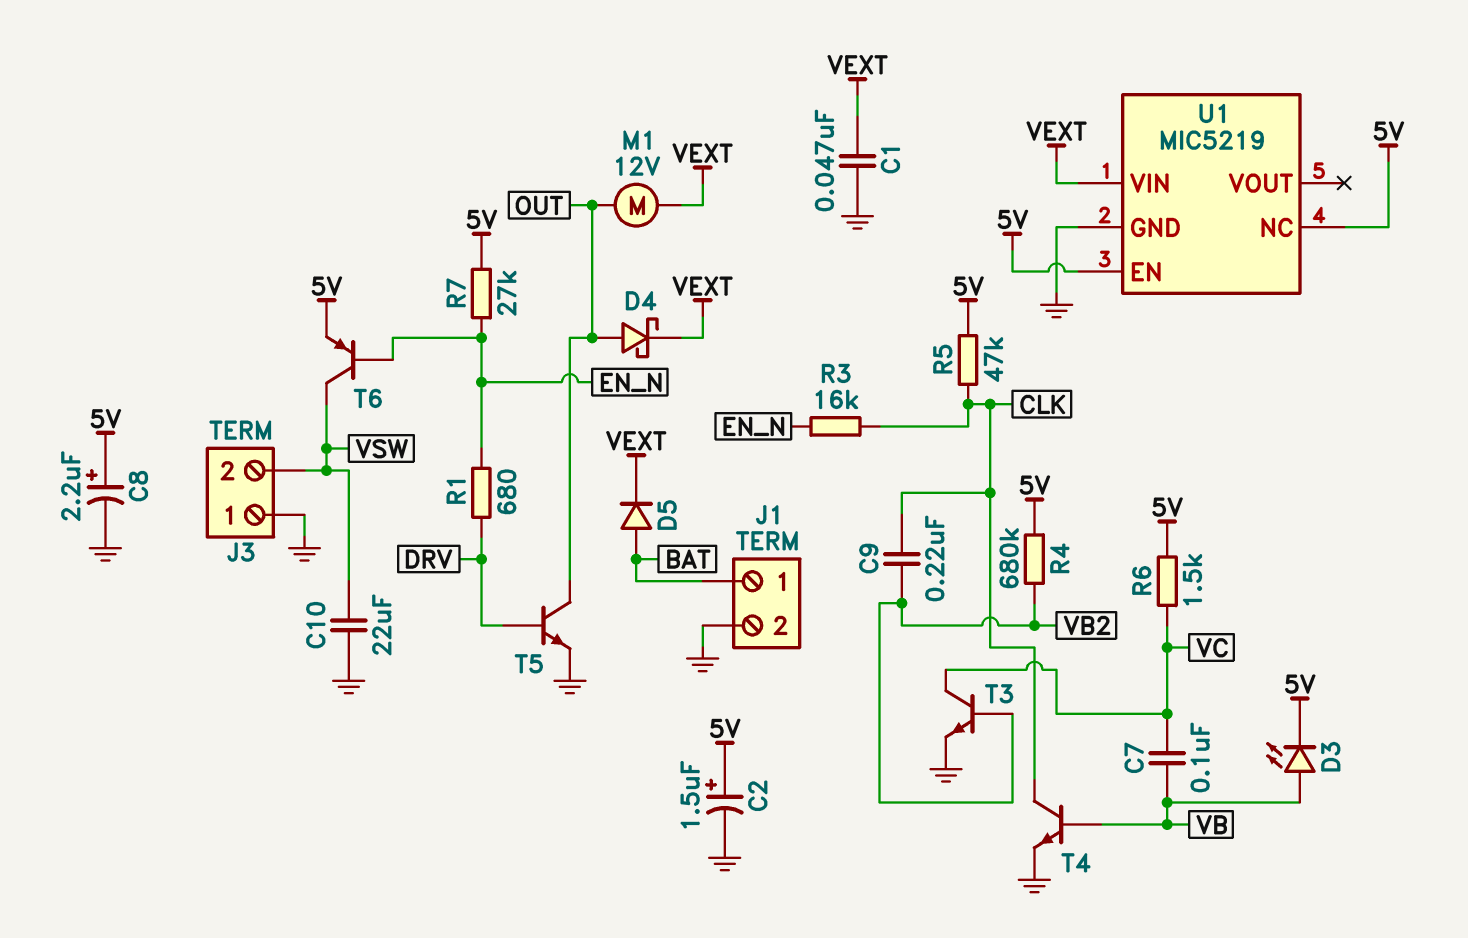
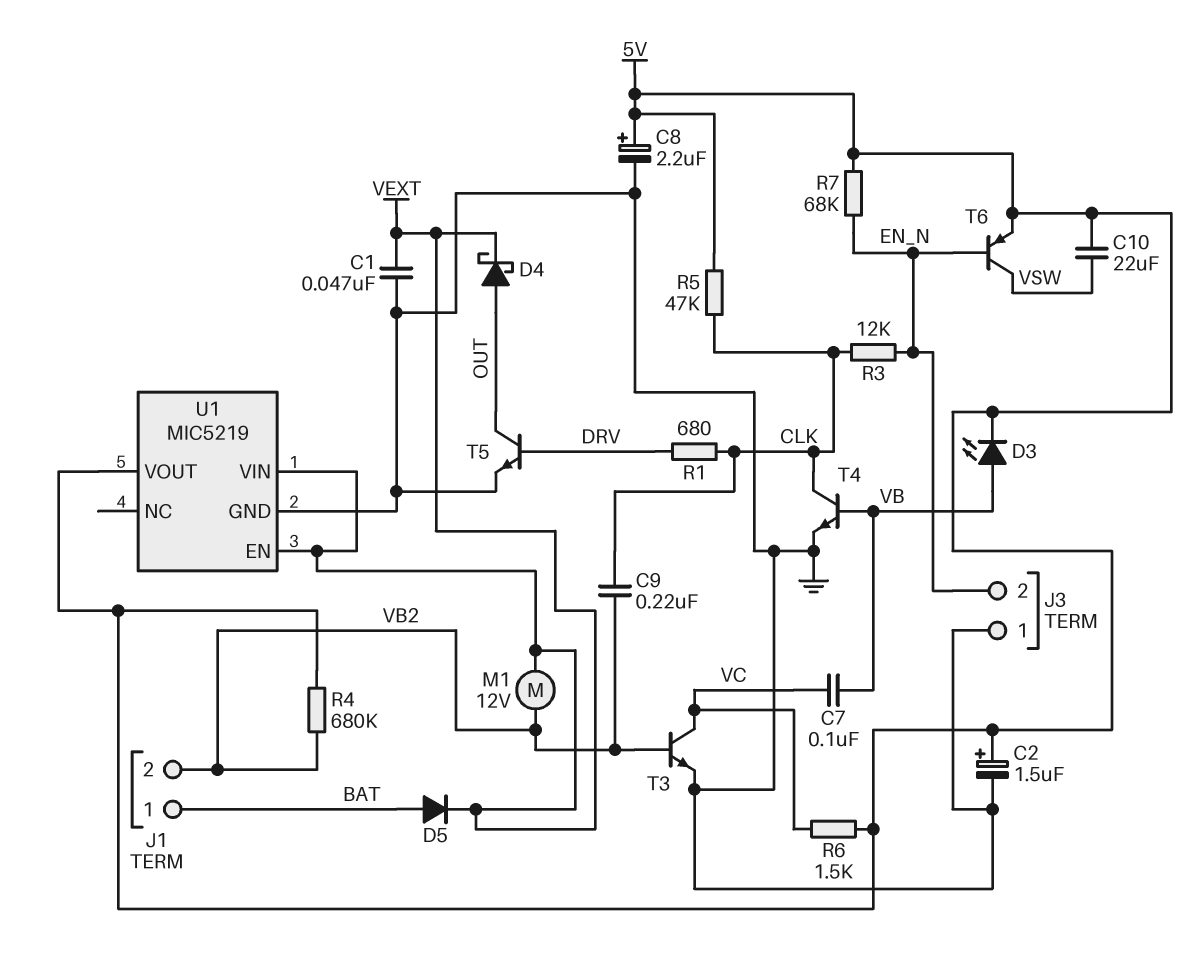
C10: 22uF (GND, VSW) -> 22uF (5V, VSW)
J1 pin 2: GND -> VB2
J3 pin 2: VSW -> EN_N
M1: motor 12V (OUT, VEXT) -> motor 12V (VB2, VEXT)
R1: 680 (DRV, EN_N) -> 680 (CLK, DRV)
R3: 16k (CLK, EN_N) -> 12k (CLK, EN_N)
R7: 27k (5V, EN_N) -> 68k (5V, EN_N)
U1 pin EN: 5V -> VEXT
U1 pin NC: 5V -> none
U1 pin VOUT: none -> 5V

